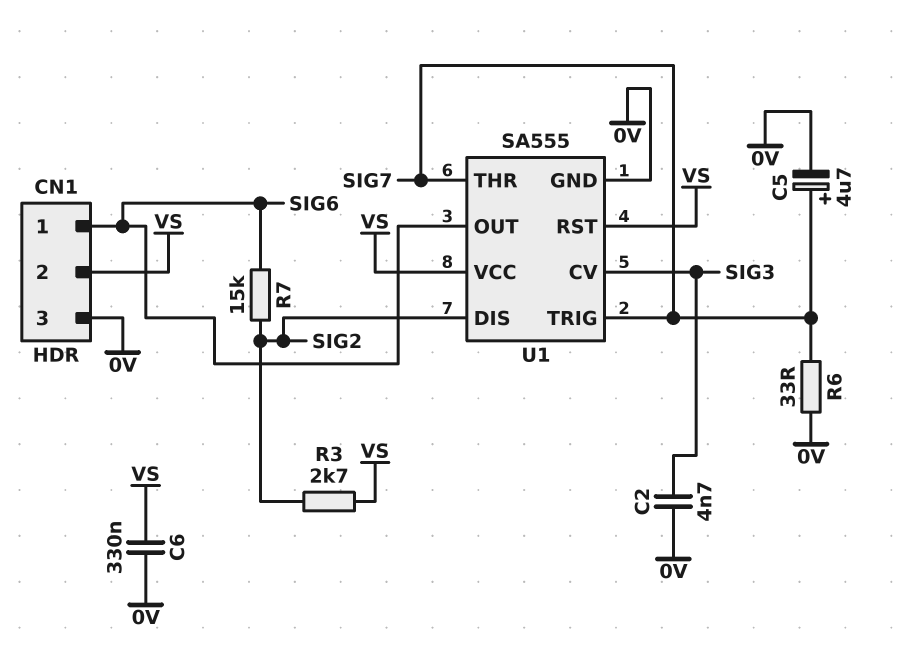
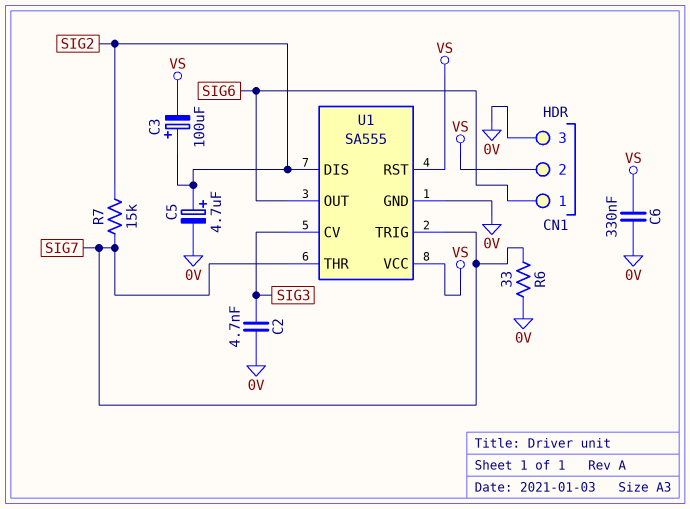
C3: none -> 100uF (plus SIG2, minus VS)
C5: 4.7uF (plus SIG7, minus 0V) -> 4.7uF (plus SIG2, minus 0V)
R3: 2.7k (SIG2, VS) -> none
R7: 15k (SIG2, SIG6) -> 15k (SIG2, SIG7)

